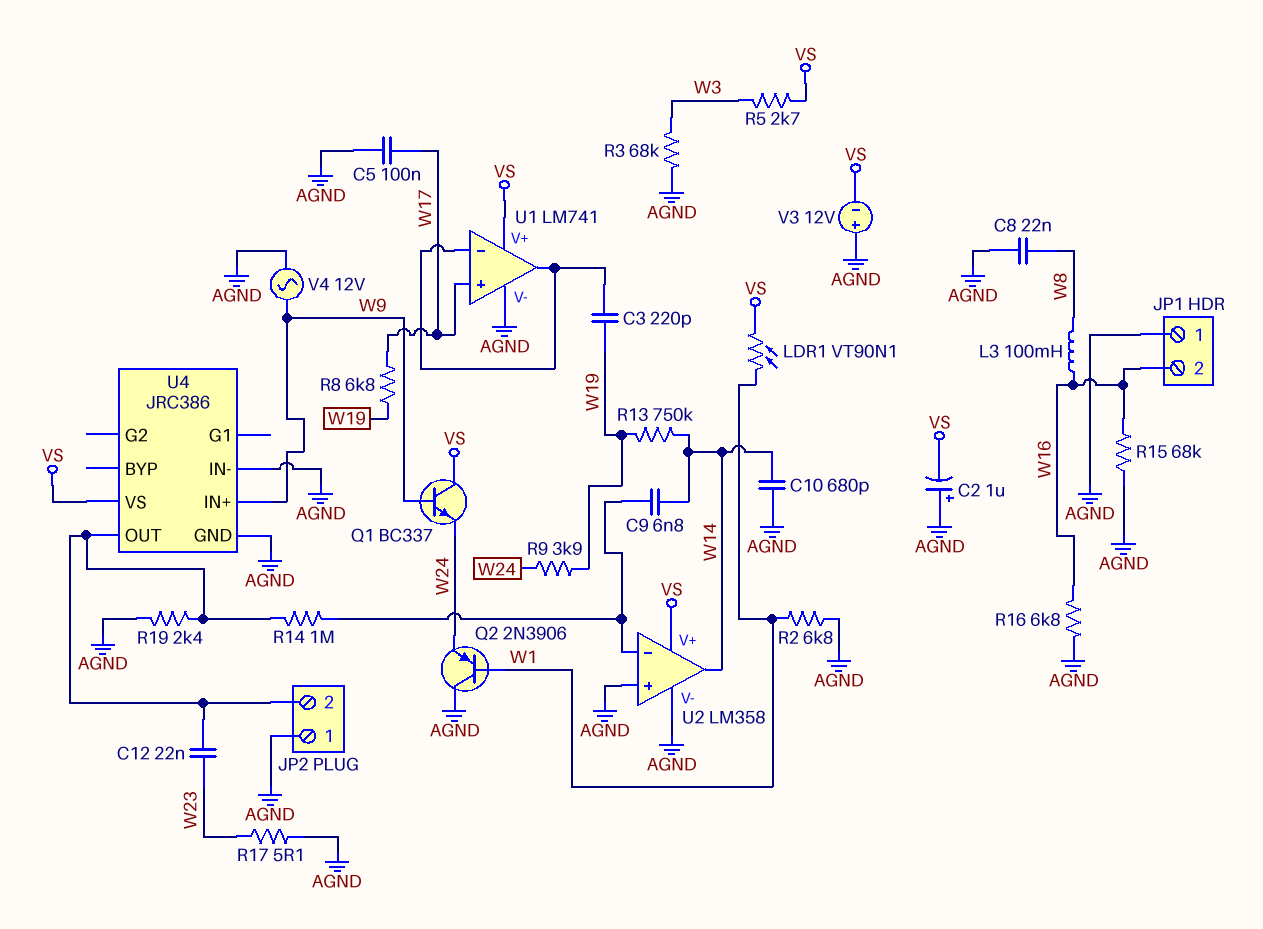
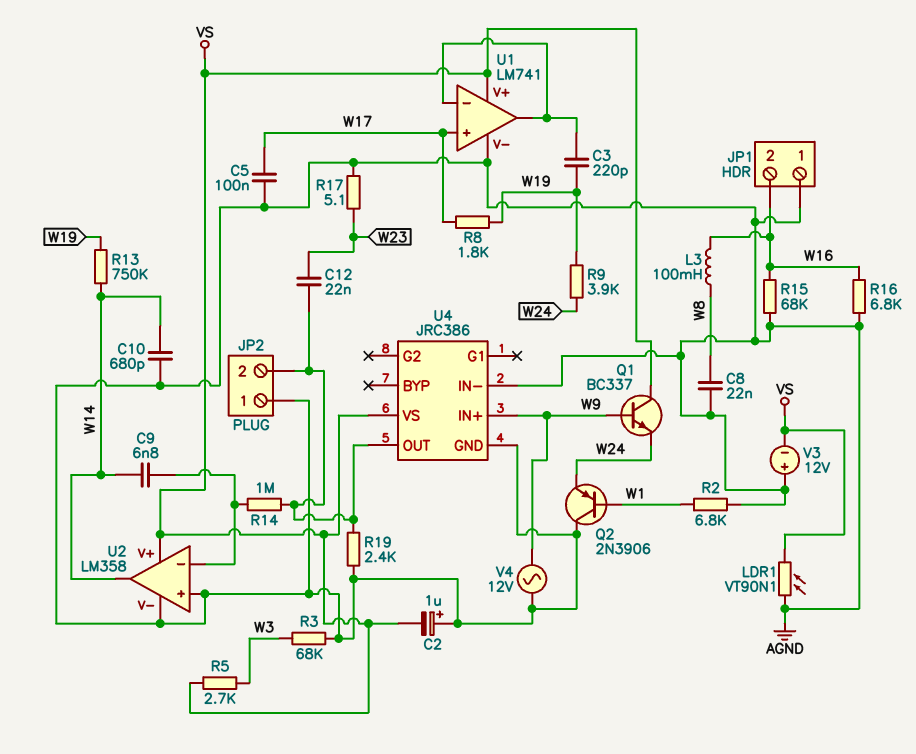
LDR1: VT90N1 (VS, W1) -> VT90N1 (AGND, VS)
R8: 6.8k (W17, W19) -> 1.8k (W17, W19)

